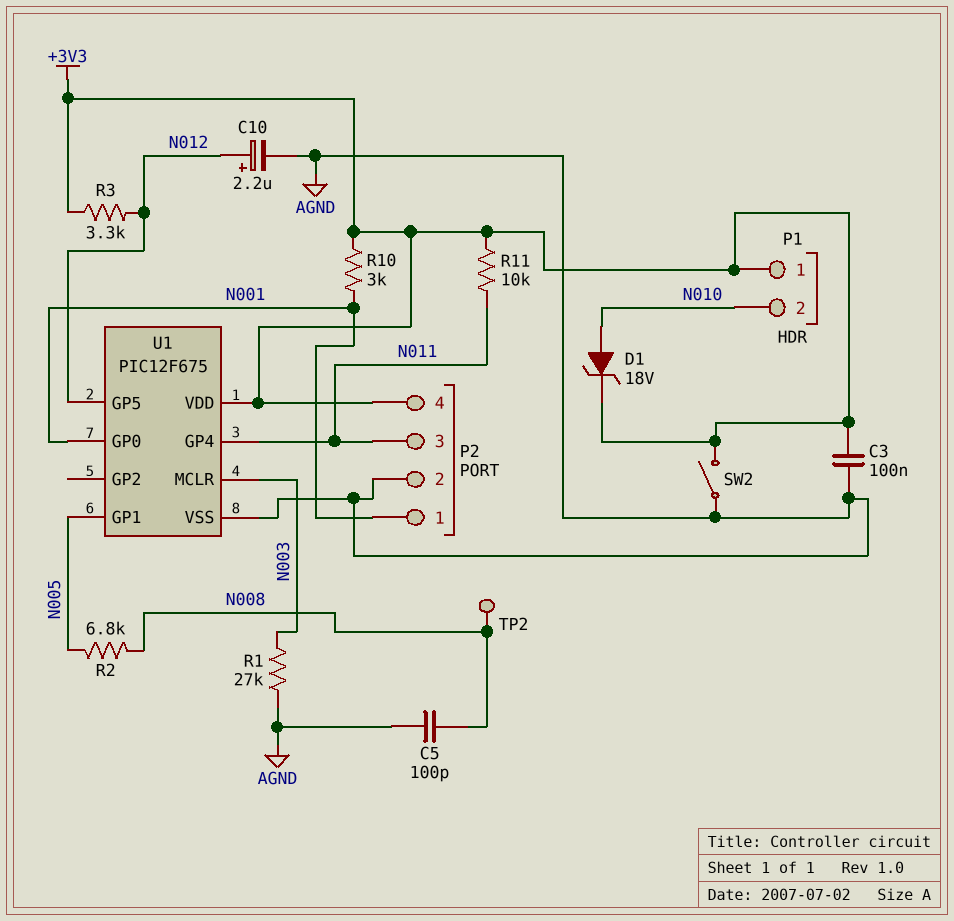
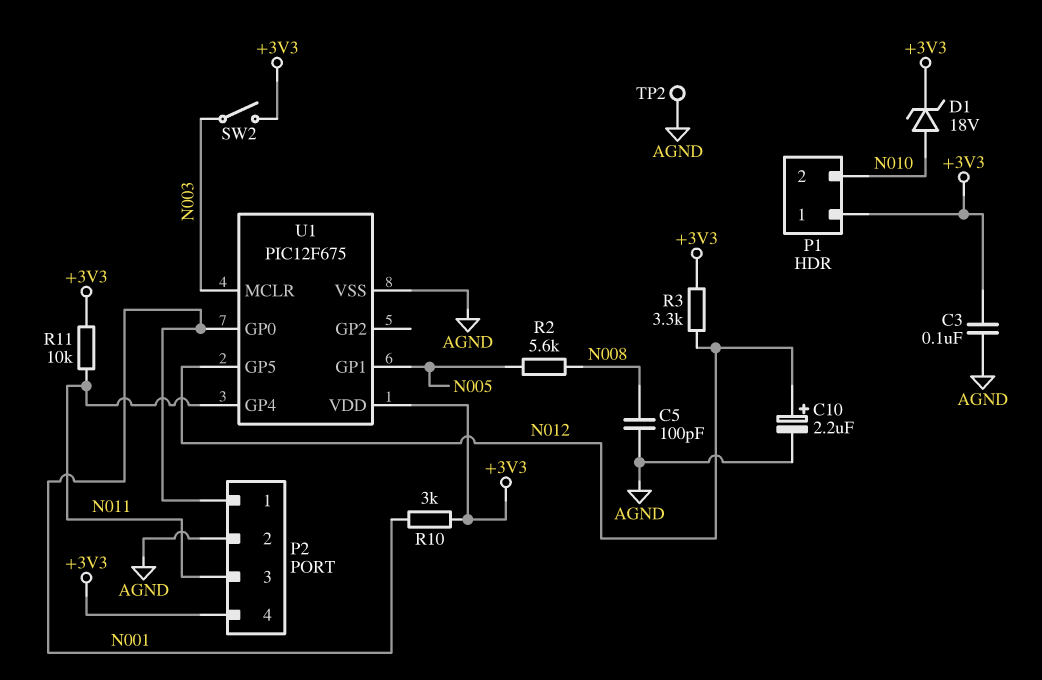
R1: 27k (AGND, N003) -> none
R2: 6.8k (N005, N008) -> 5.6k (N005, N008)
SW2: switch (+3V3, AGND) -> switch (+3V3, N003)
TP2: test point (N008) -> test point (AGND)

